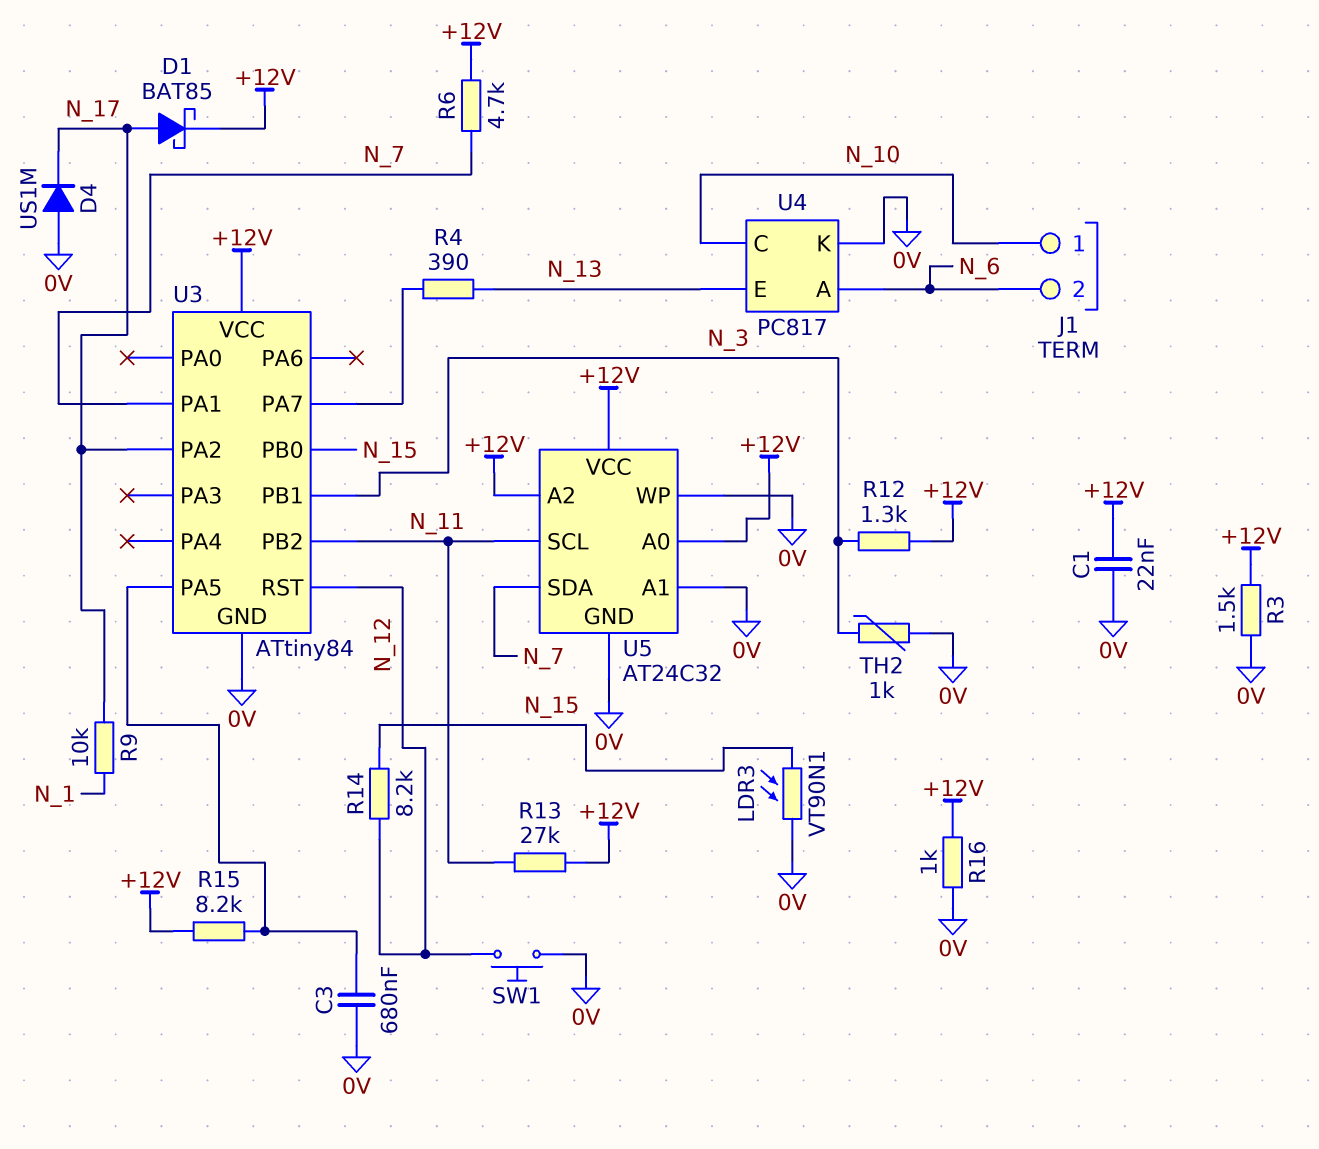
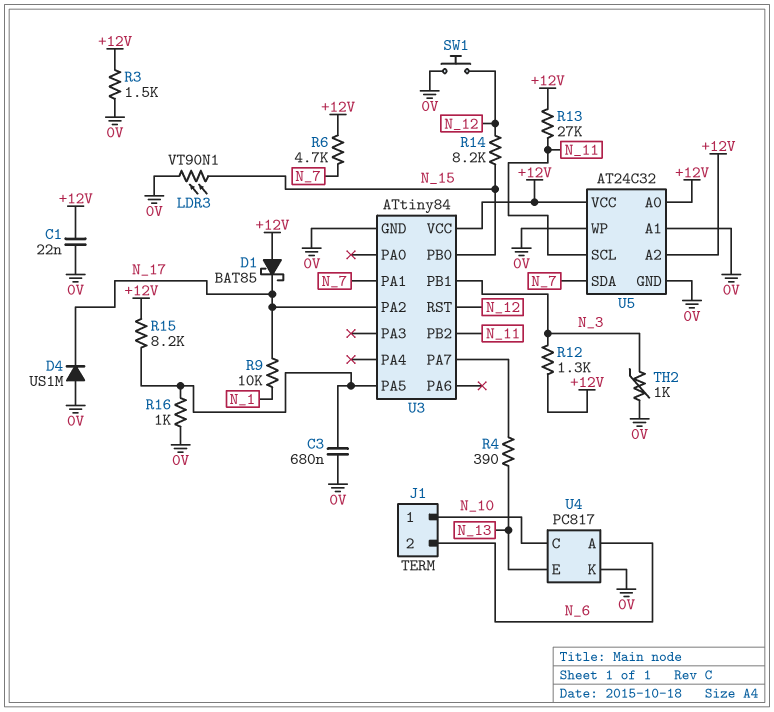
D1: schottky BAT85 (A N_17, K +12V) -> schottky BAT85 (A +12V, K N_17)
R16: 1k (+12V, 0V) -> 1k (0V, U3/PA5)

